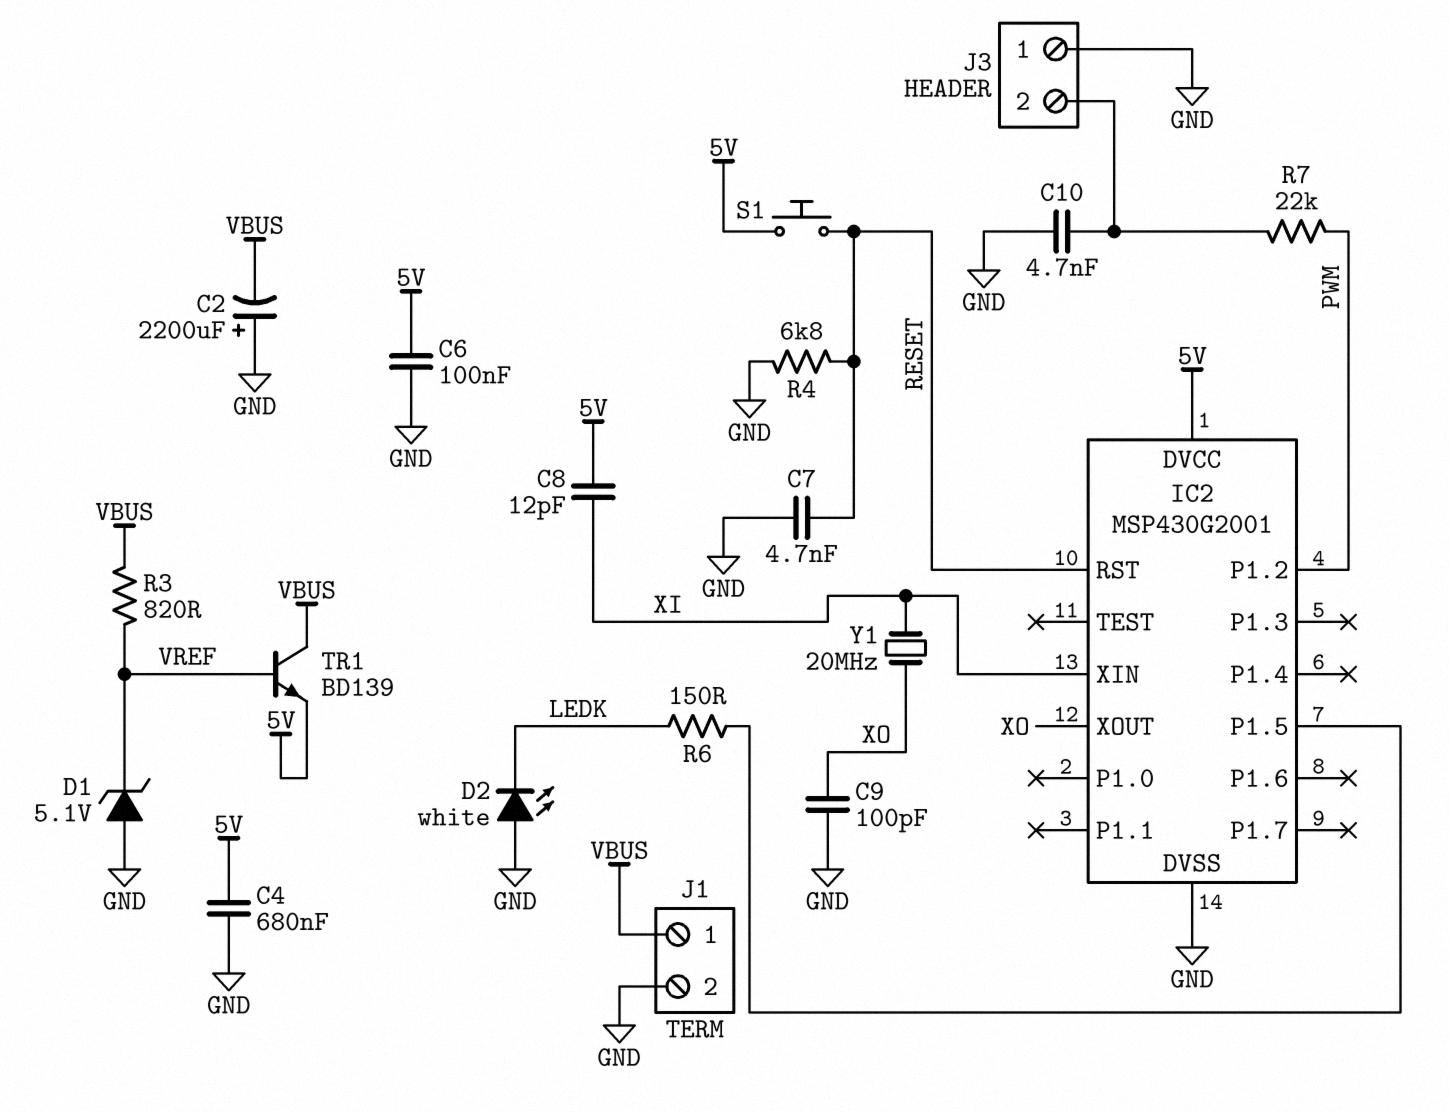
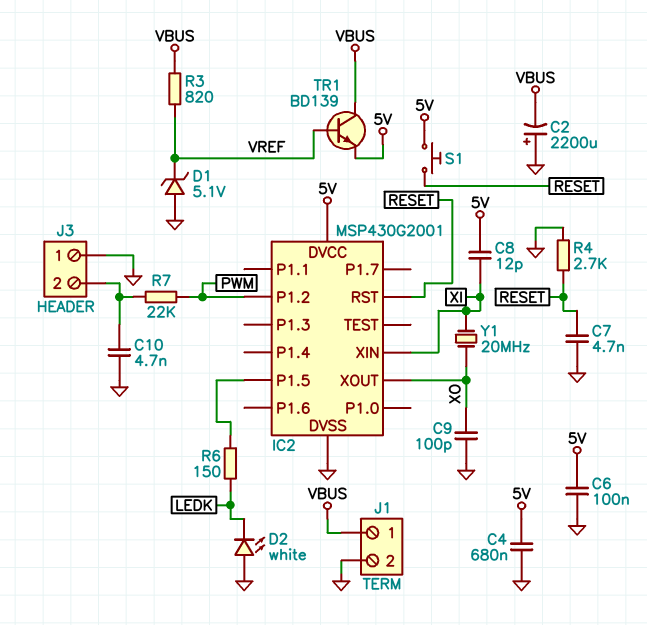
R4: 6.8k (GND, RESET) -> 2.7k (GND, RESET)

